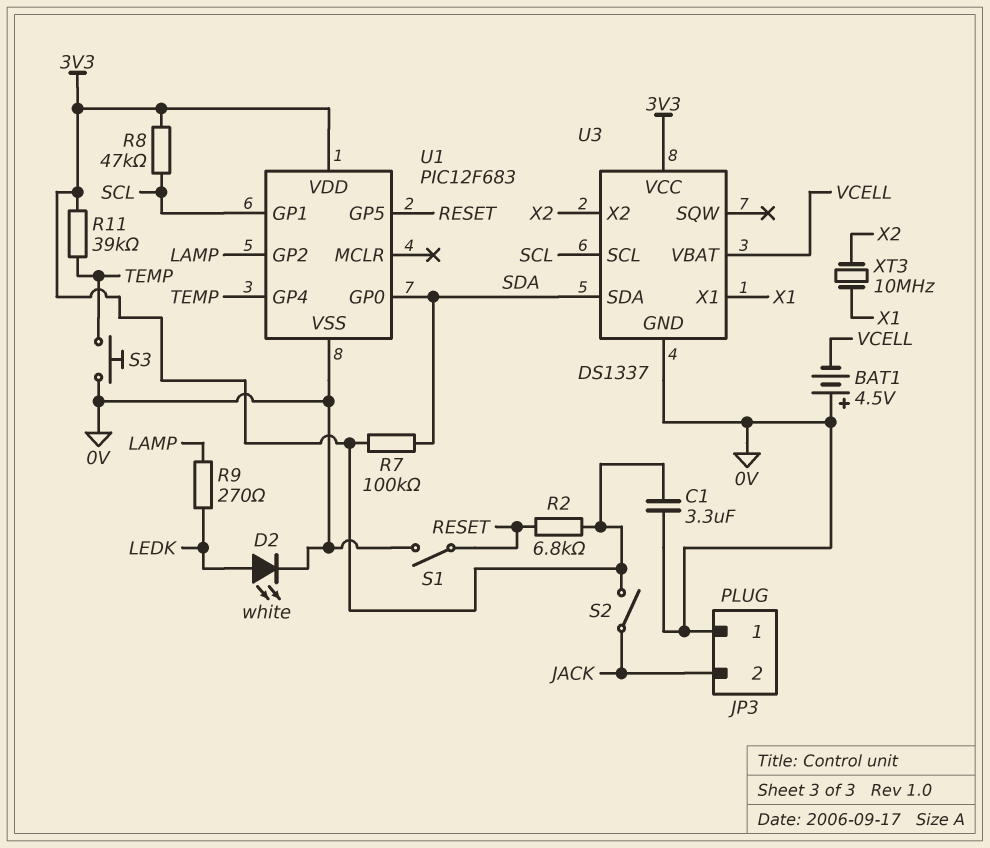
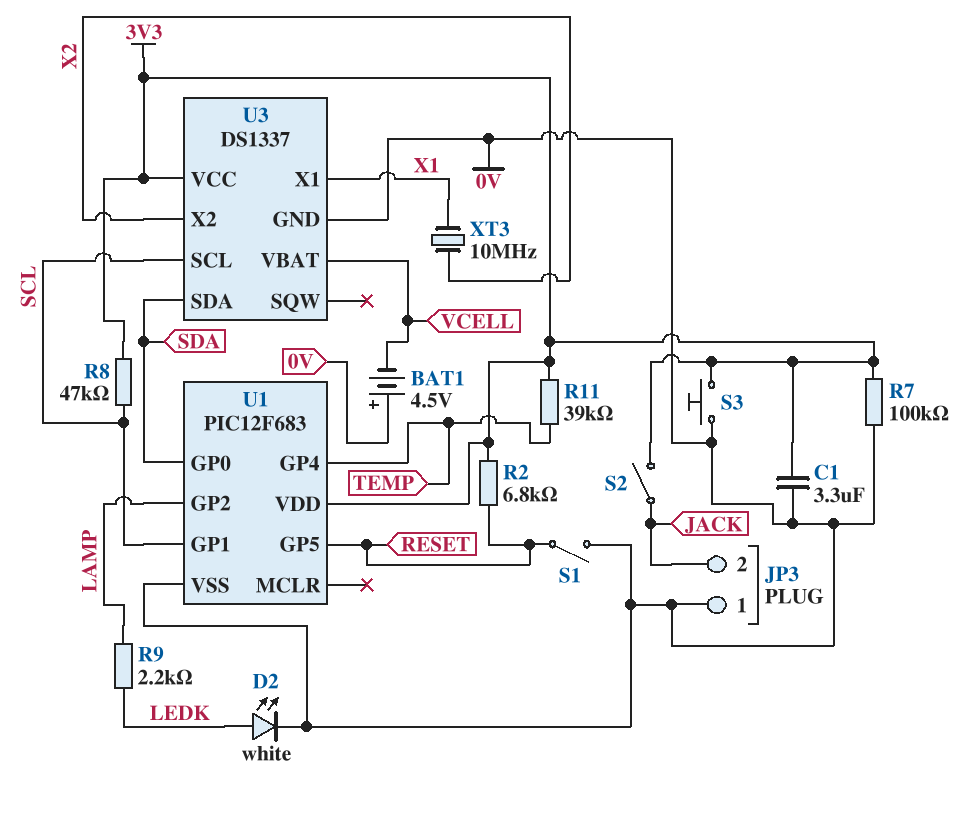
R7: 100k (3V3, SDA) -> 100k (0V, 3V3)
R9: 270 (LAMP, LEDK) -> 2.2k (LAMP, LEDK)
S3: button (0V, TEMP) -> button (0V, 3V3)

